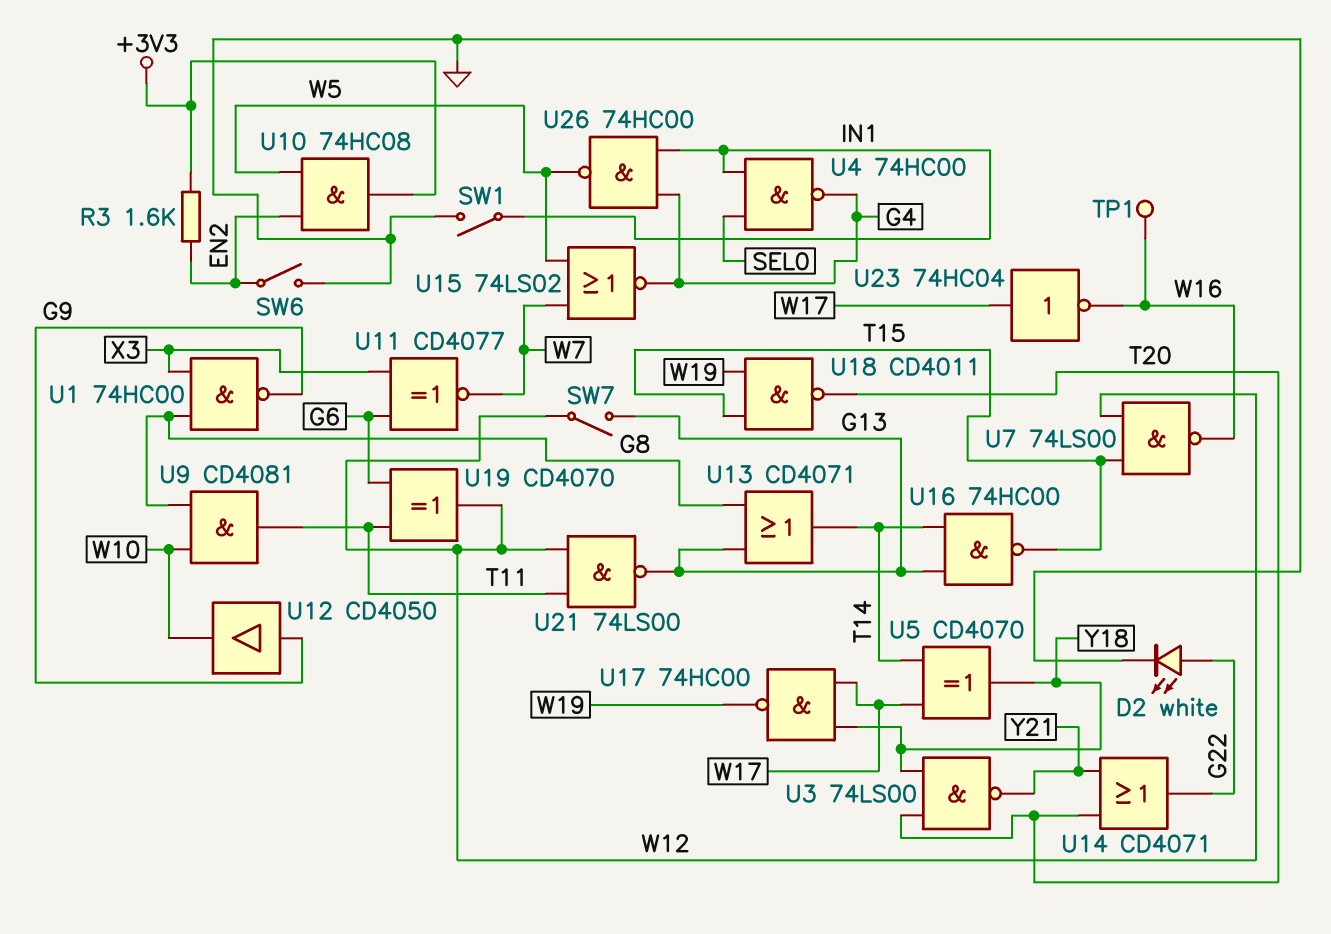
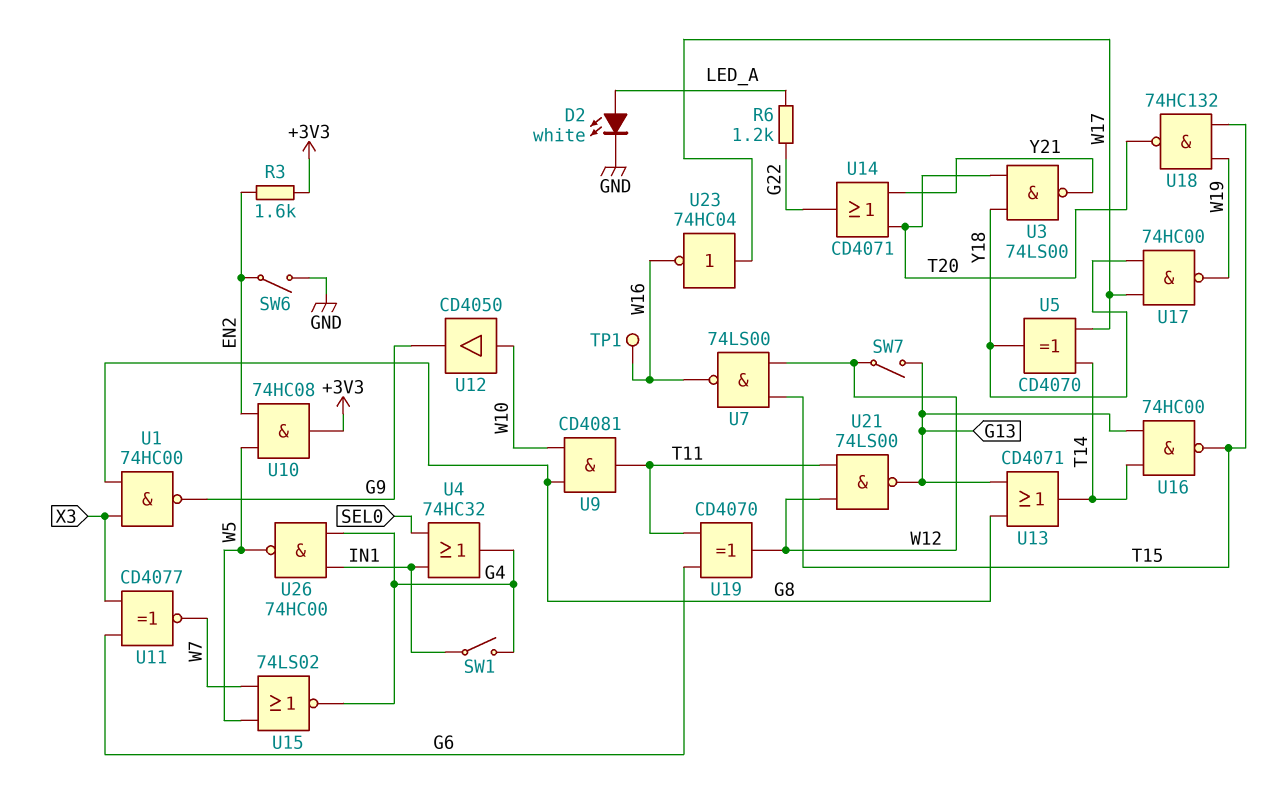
D2: LED white (A G22, K GND) -> LED white (A LED_A, K GND)
R6: none -> 1.2k (G22, LED_A)
SW1: switch (GND, IN1) -> switch (G4, IN1)
U4: NAND 74HC00 (in IN1, in SEL0, out G4) -> OR 74HC32 (in IN1, in SEL0, out G4)
U12: buffer CD4050 (in G9, out W10) -> buffer CD4050 (in W10, out G9)
U18: NAND CD4011 (in T15, in W19, out T20) -> NAND 74HC132 (in T15, in W19, out T20)

